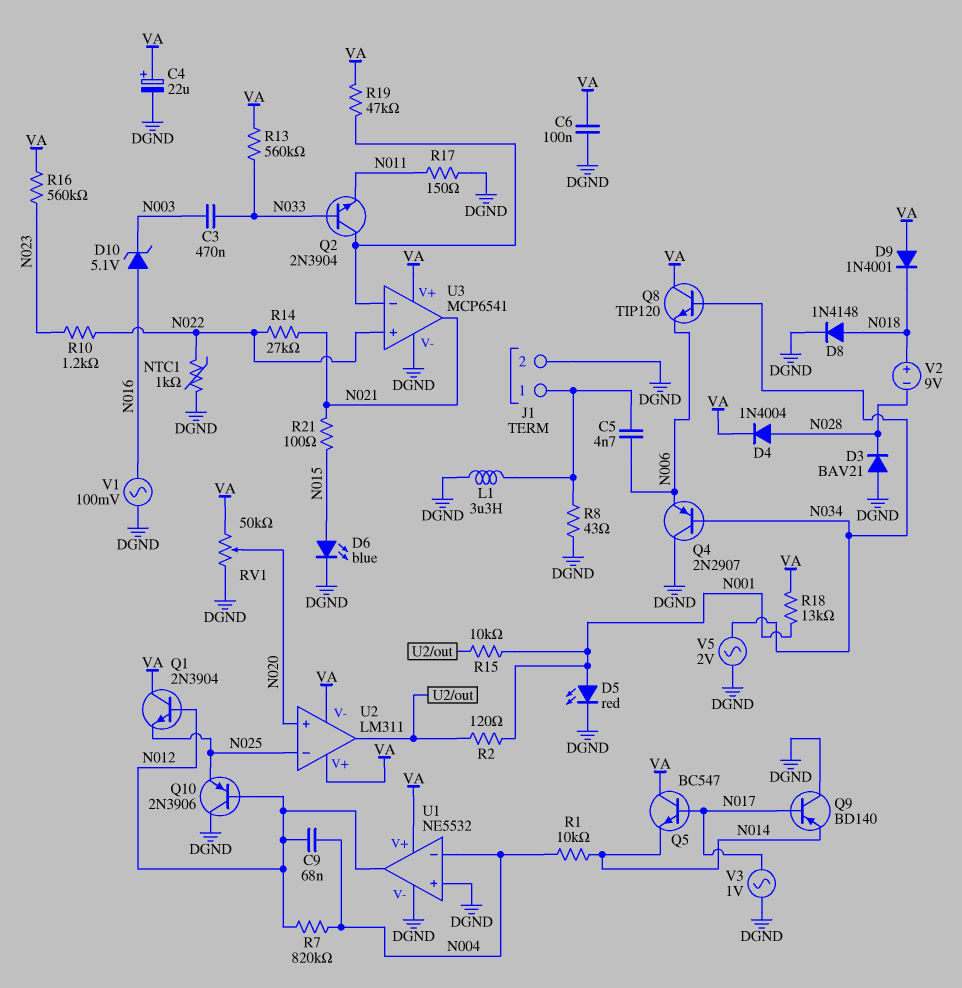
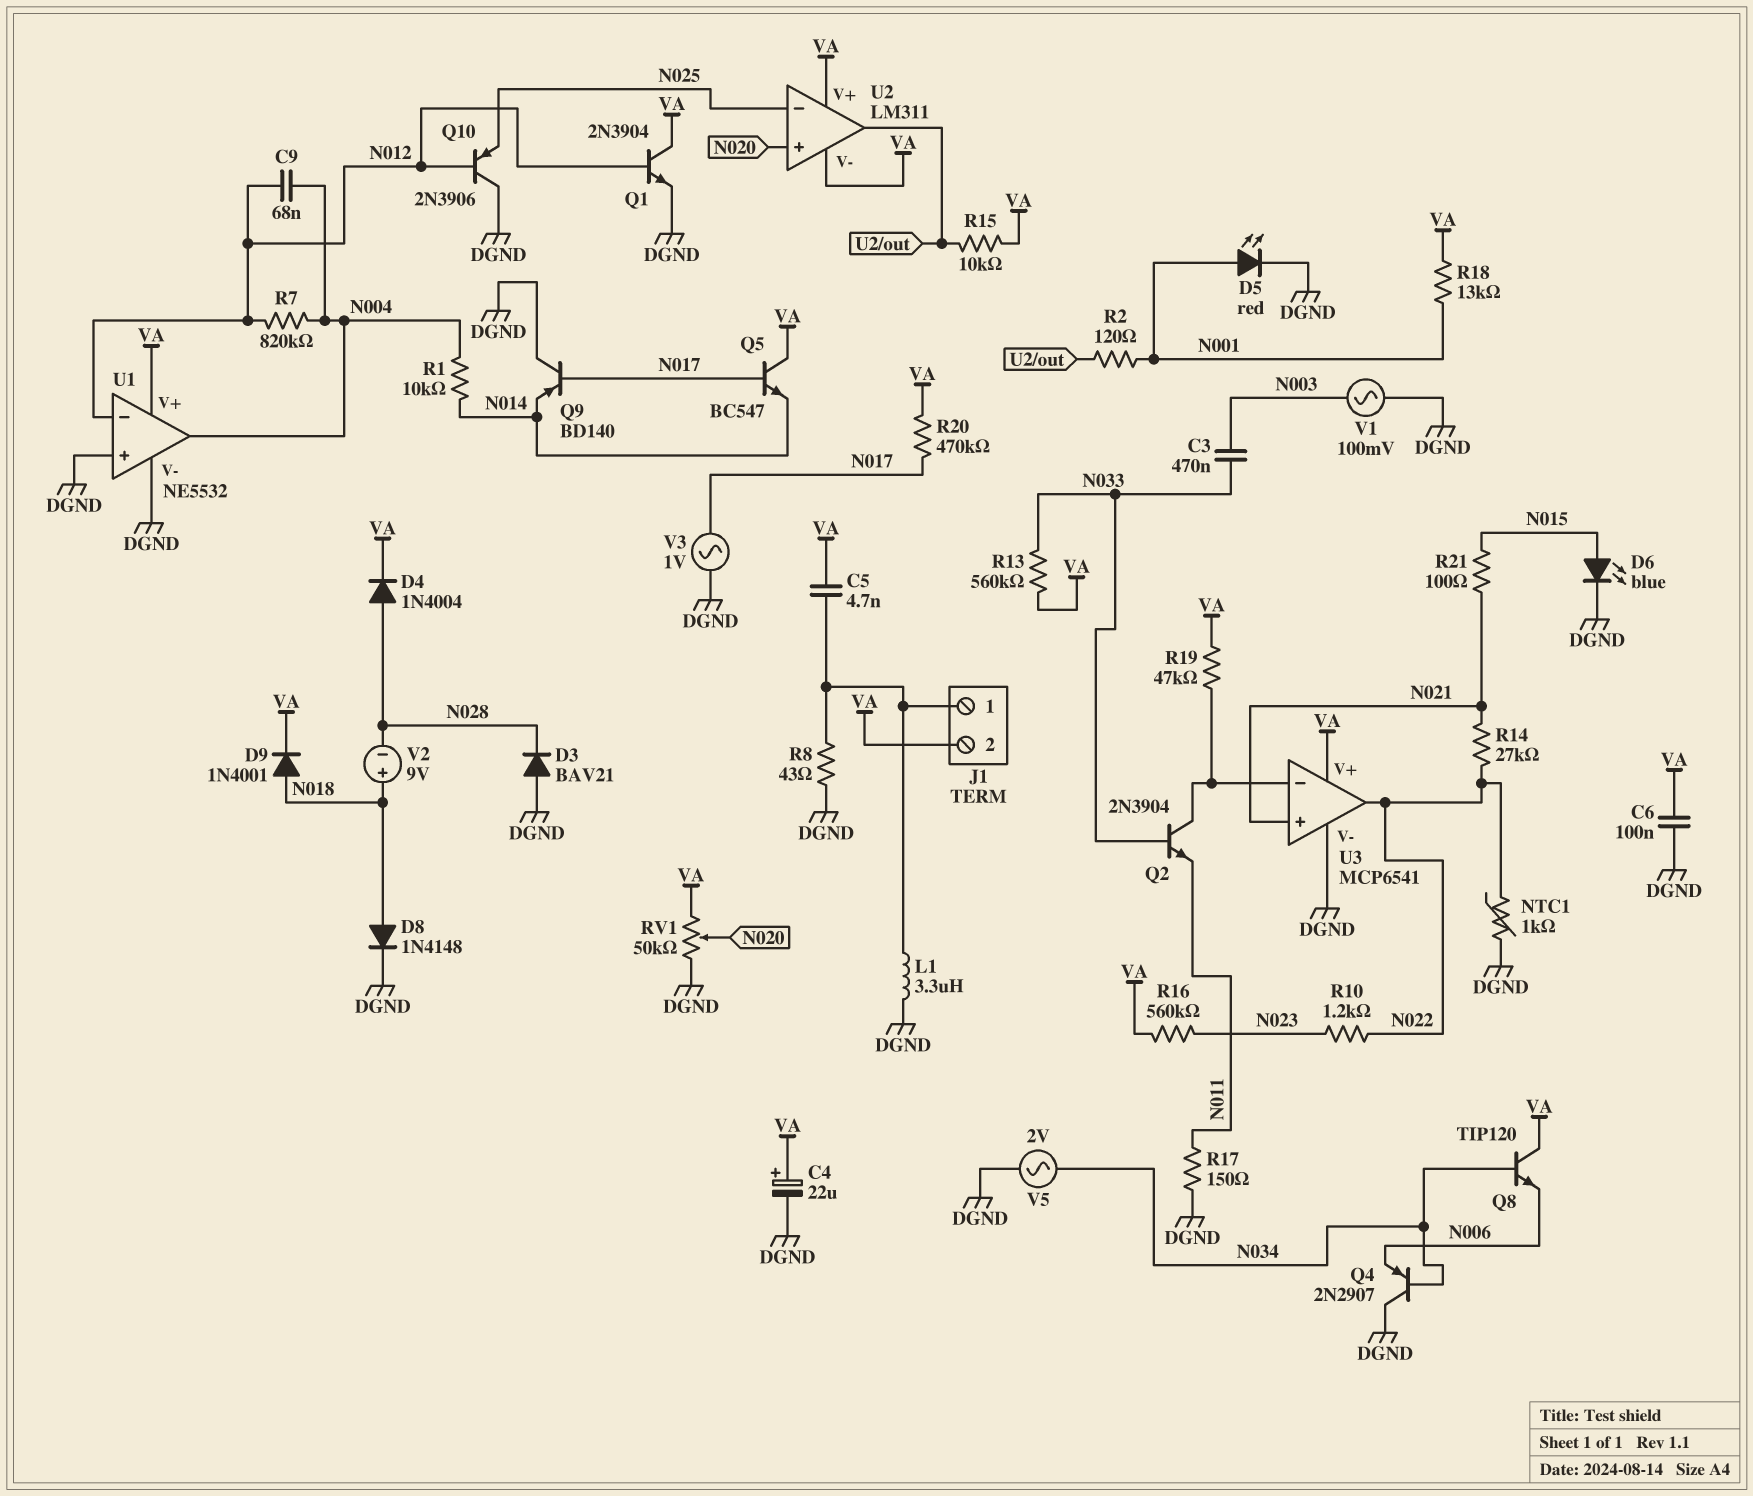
C5: 4.7nF (J1/1, N006) -> 4.7nF (J1/1, VA)
D9: diode 1N4001 (A VA, K N018) -> diode 1N4001 (A N018, K VA)
D10: zener 5.1V (A N016, K N003) -> none
J1 pin 2: DGND -> VA
Q1: NPN 2N3904 (B N012, C VA, E N025) -> NPN 2N3904 (B N012, C VA, E DGND)
R15: 10k (N001, U2/out) -> 10k (U2/out, VA)
R20: none -> 470k (N017, VA)
U1 pin in-: N004 -> N012
U1 pin out: N012 -> N004
U3 pin in+: N022 -> N021
U3 pin out: N021 -> N022
V1: AC 100mV (DGND, N016) -> AC 100mV (DGND, N003)

